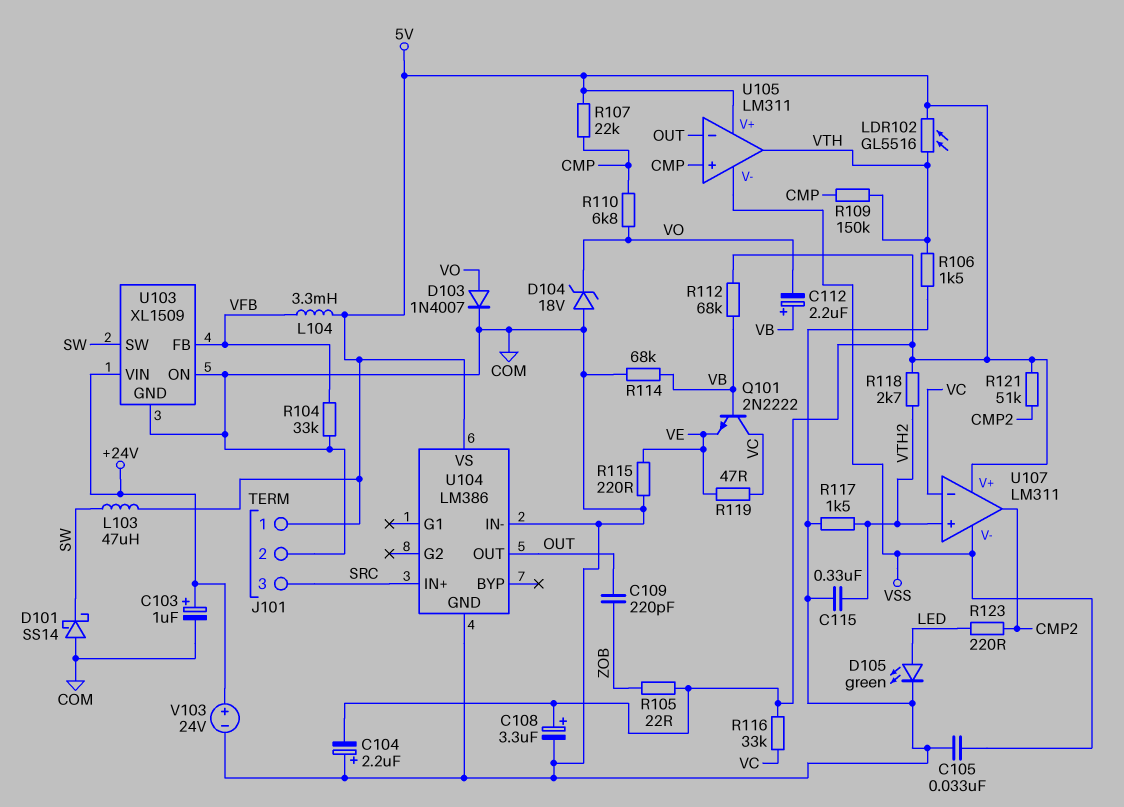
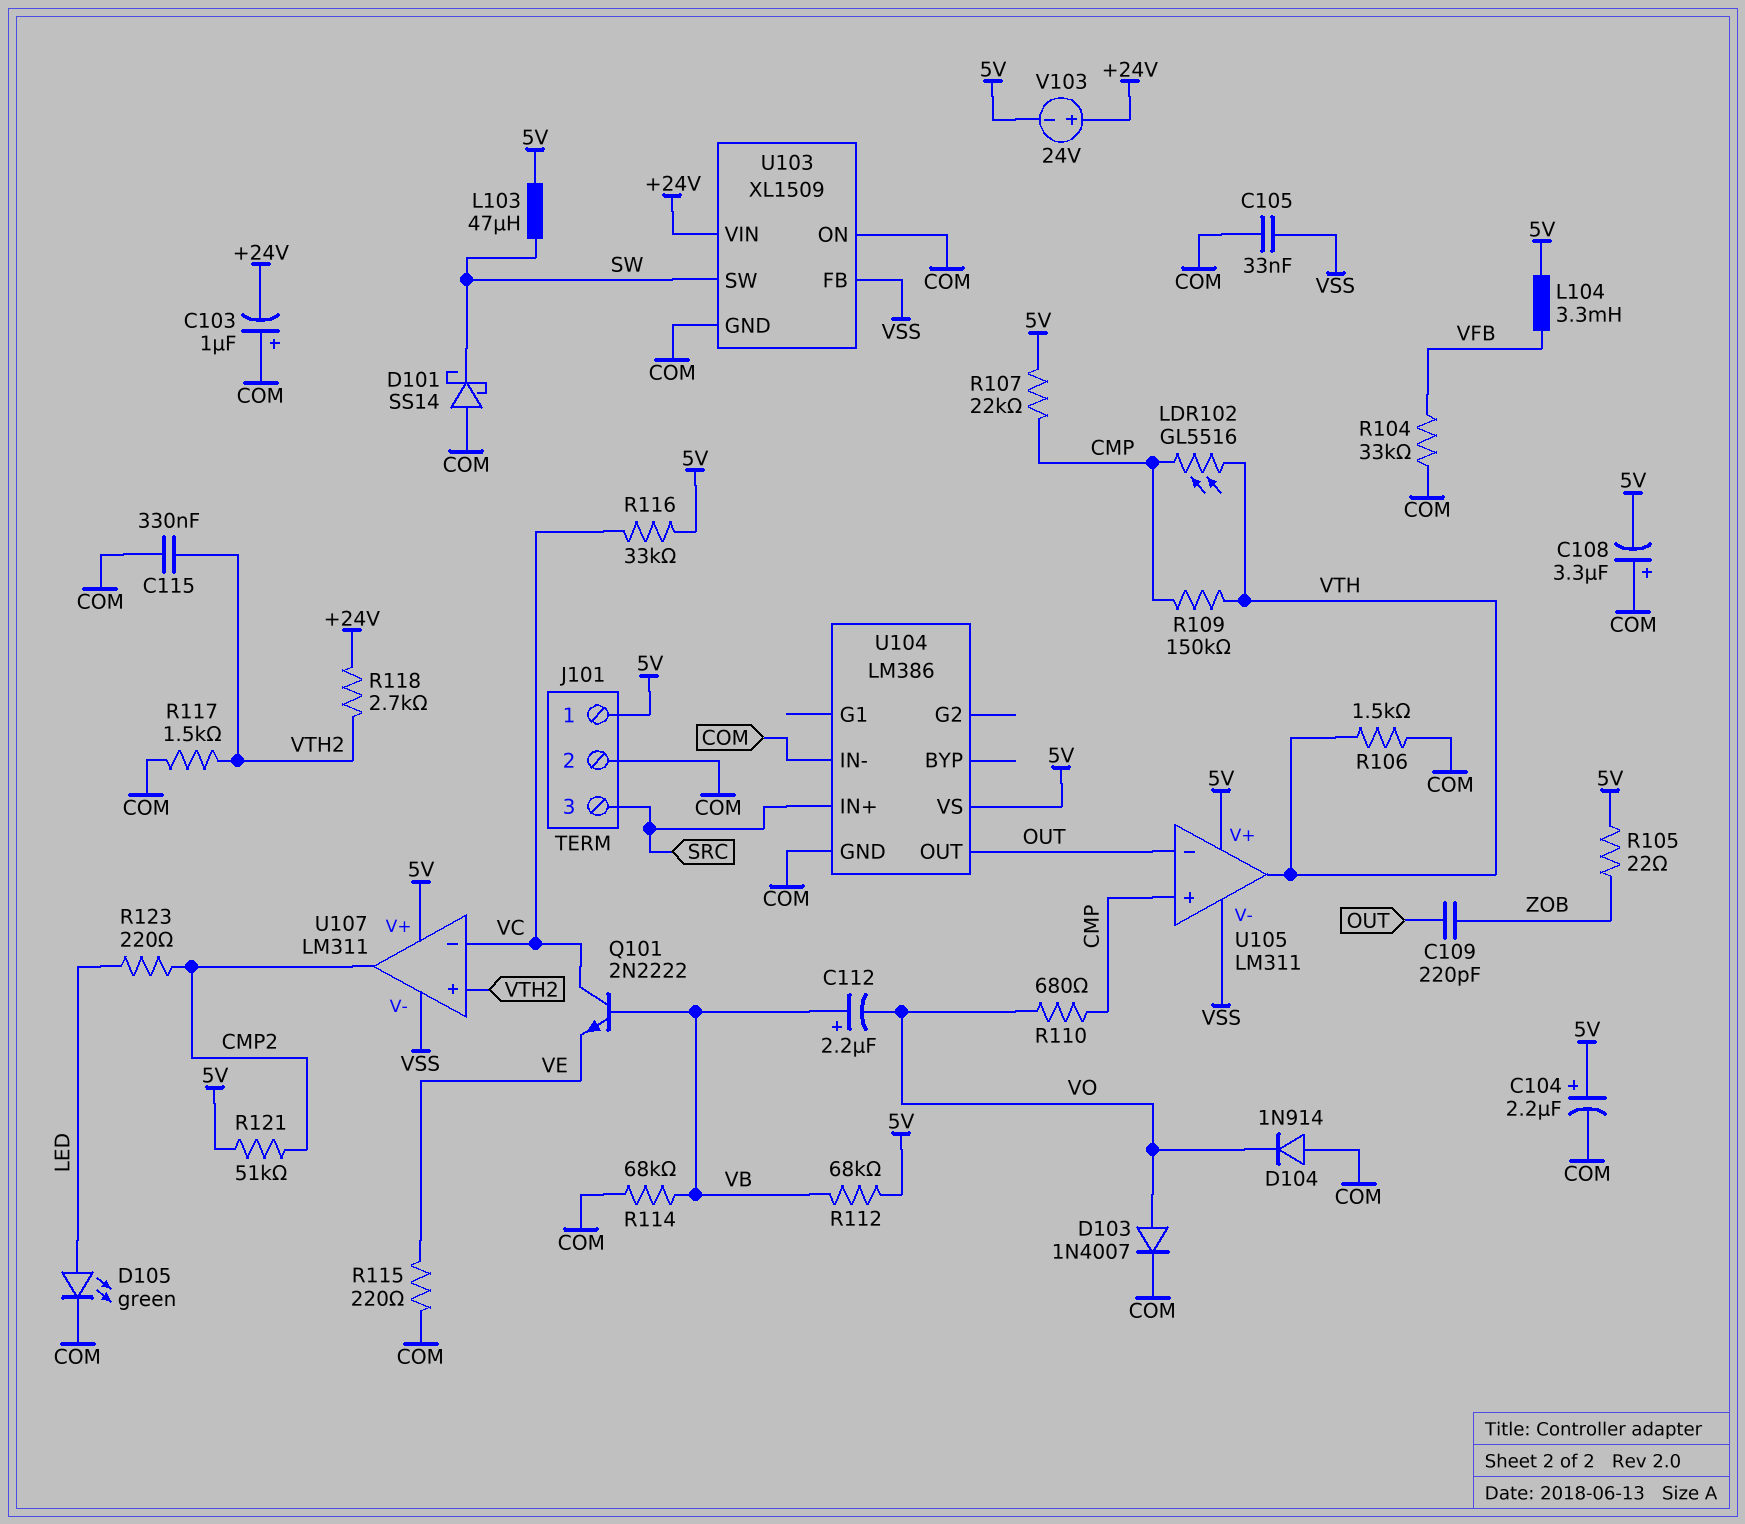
C103: 1uF (plus +24V, minus COM) -> 1uF (plus COM, minus +24V)
C104: 2.2uF (plus COM, minus 5V) -> 2.2uF (plus 5V, minus COM)
C108: 3.3uF (plus 5V, minus COM) -> 3.3uF (plus COM, minus 5V)
D104: zener 18V (A COM, K VO) -> diode 1N914 (A COM, K VO)
LDR102: GL5516 (5V, VTH) -> GL5516 (CMP, VTH)
R110: 6.8k (CMP, VO) -> 680 (CMP, VO)
R118: 2.7k (5V, VTH2) -> 2.7k (+24V, VTH2)
R119: 47 (VC, VE) -> none
U103 pin FB: VFB -> VSS
V103: 24V (plus +24V, minus COM) -> 24V (plus +24V, minus 5V)

